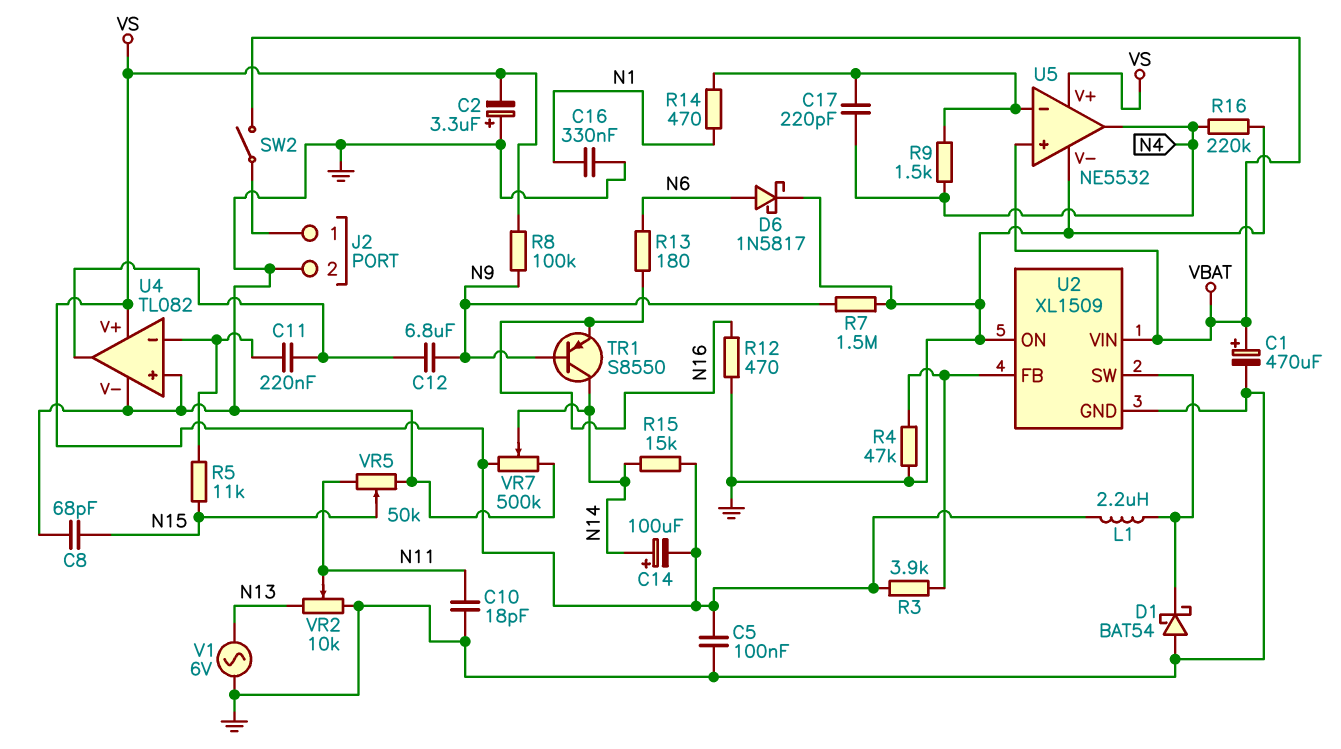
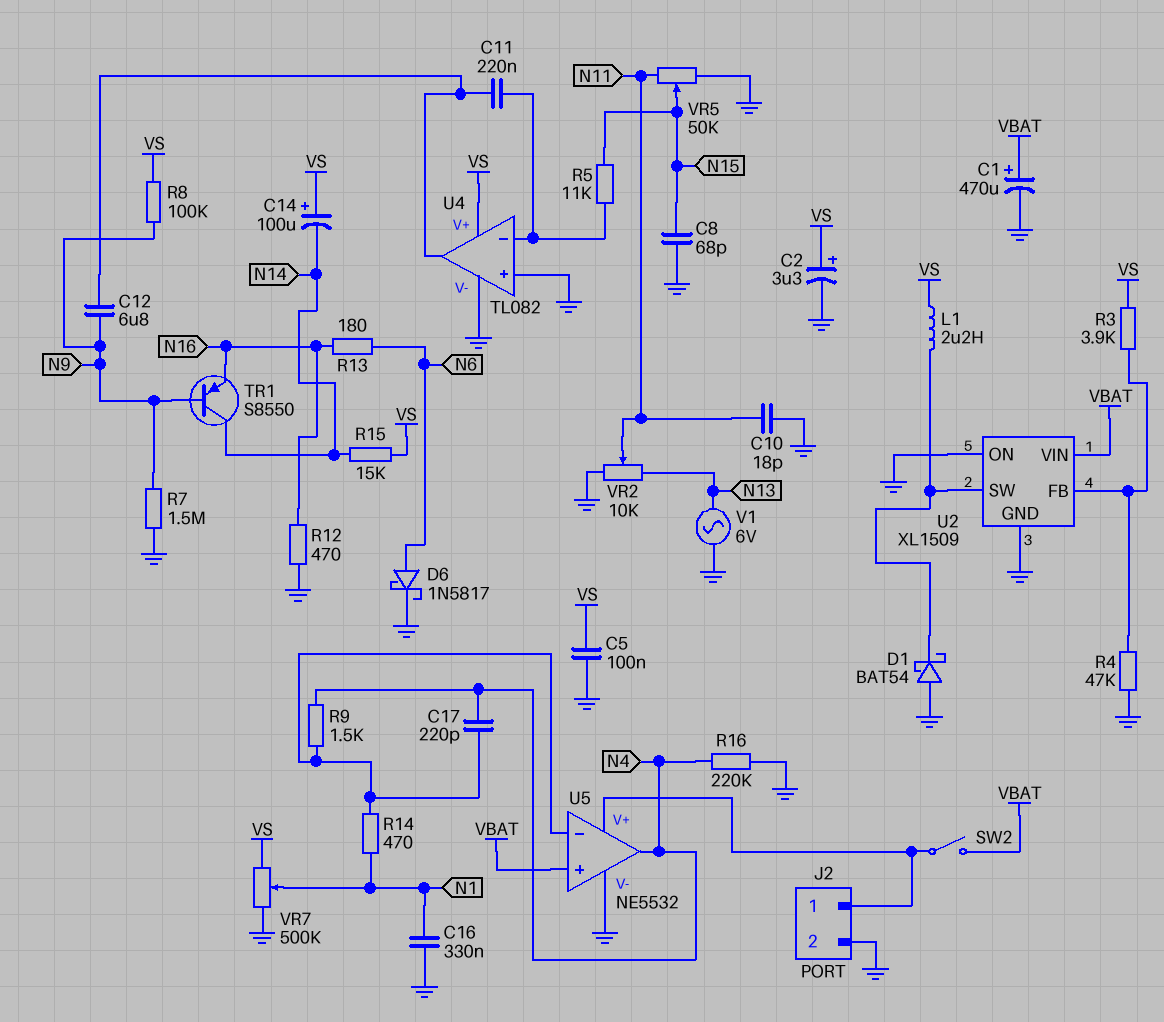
C2: 3.3uF (plus GND, minus VS) -> 3.3uF (plus VS, minus GND)
C14: 100uF (plus N14, minus VS) -> 100uF (plus VS, minus N14)
U5 pin V+: VS -> J2/1
VR7: 500k (GND, VS, wiper N14) -> 500k (GND, VS, wiper N1)

